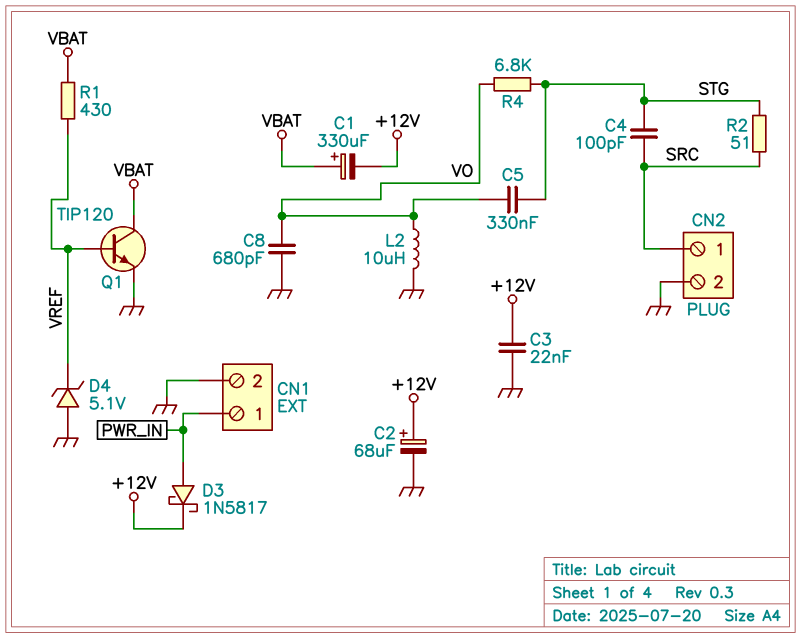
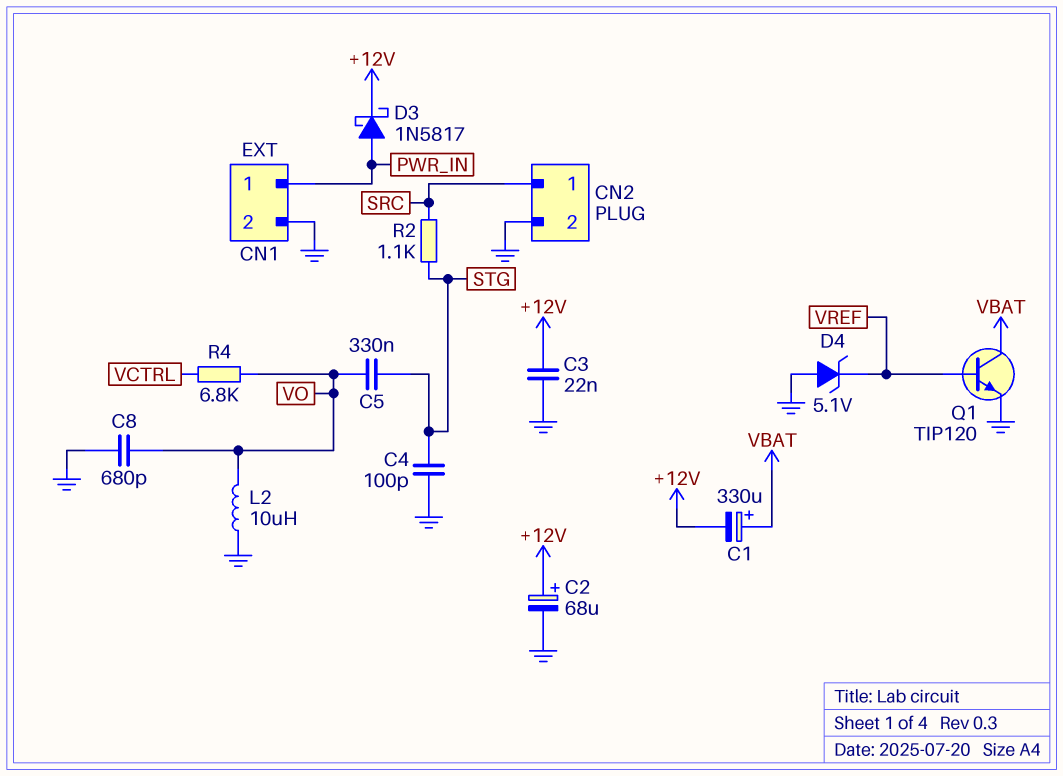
C4: 100pF (SRC, STG) -> 100pF (GND, STG)
R1: 430 (VBAT, VREF) -> none
R2: 51 (SRC, STG) -> 1.1k (SRC, STG)
R4: 6.8k (STG, VO) -> 6.8k (VCTRL, VO)

